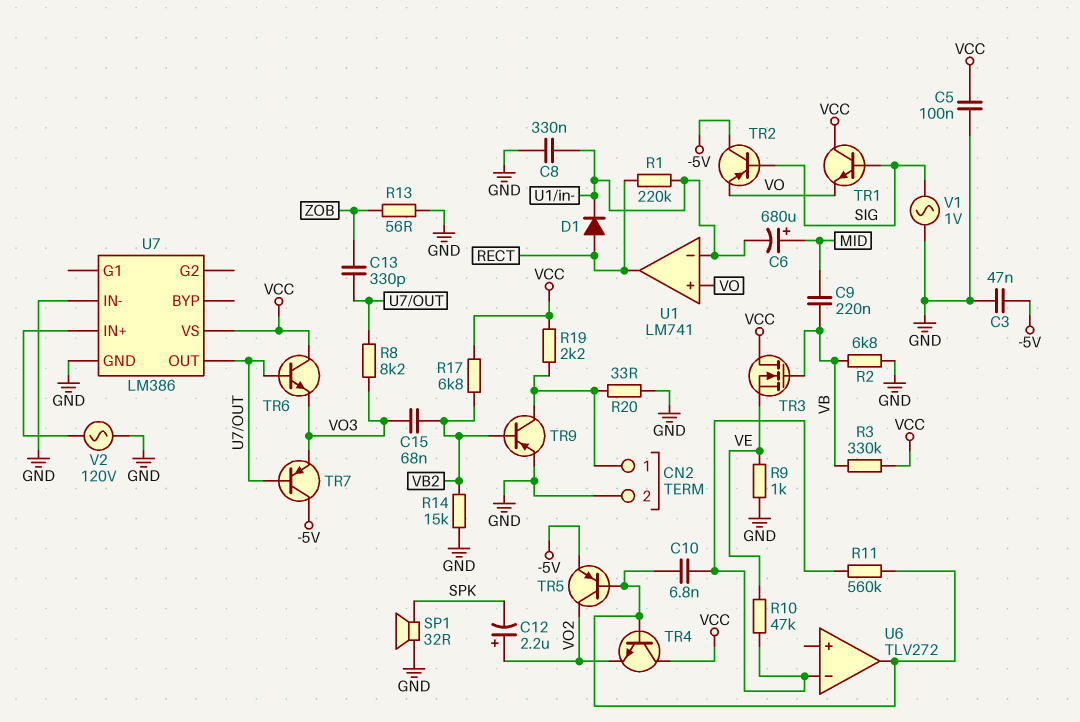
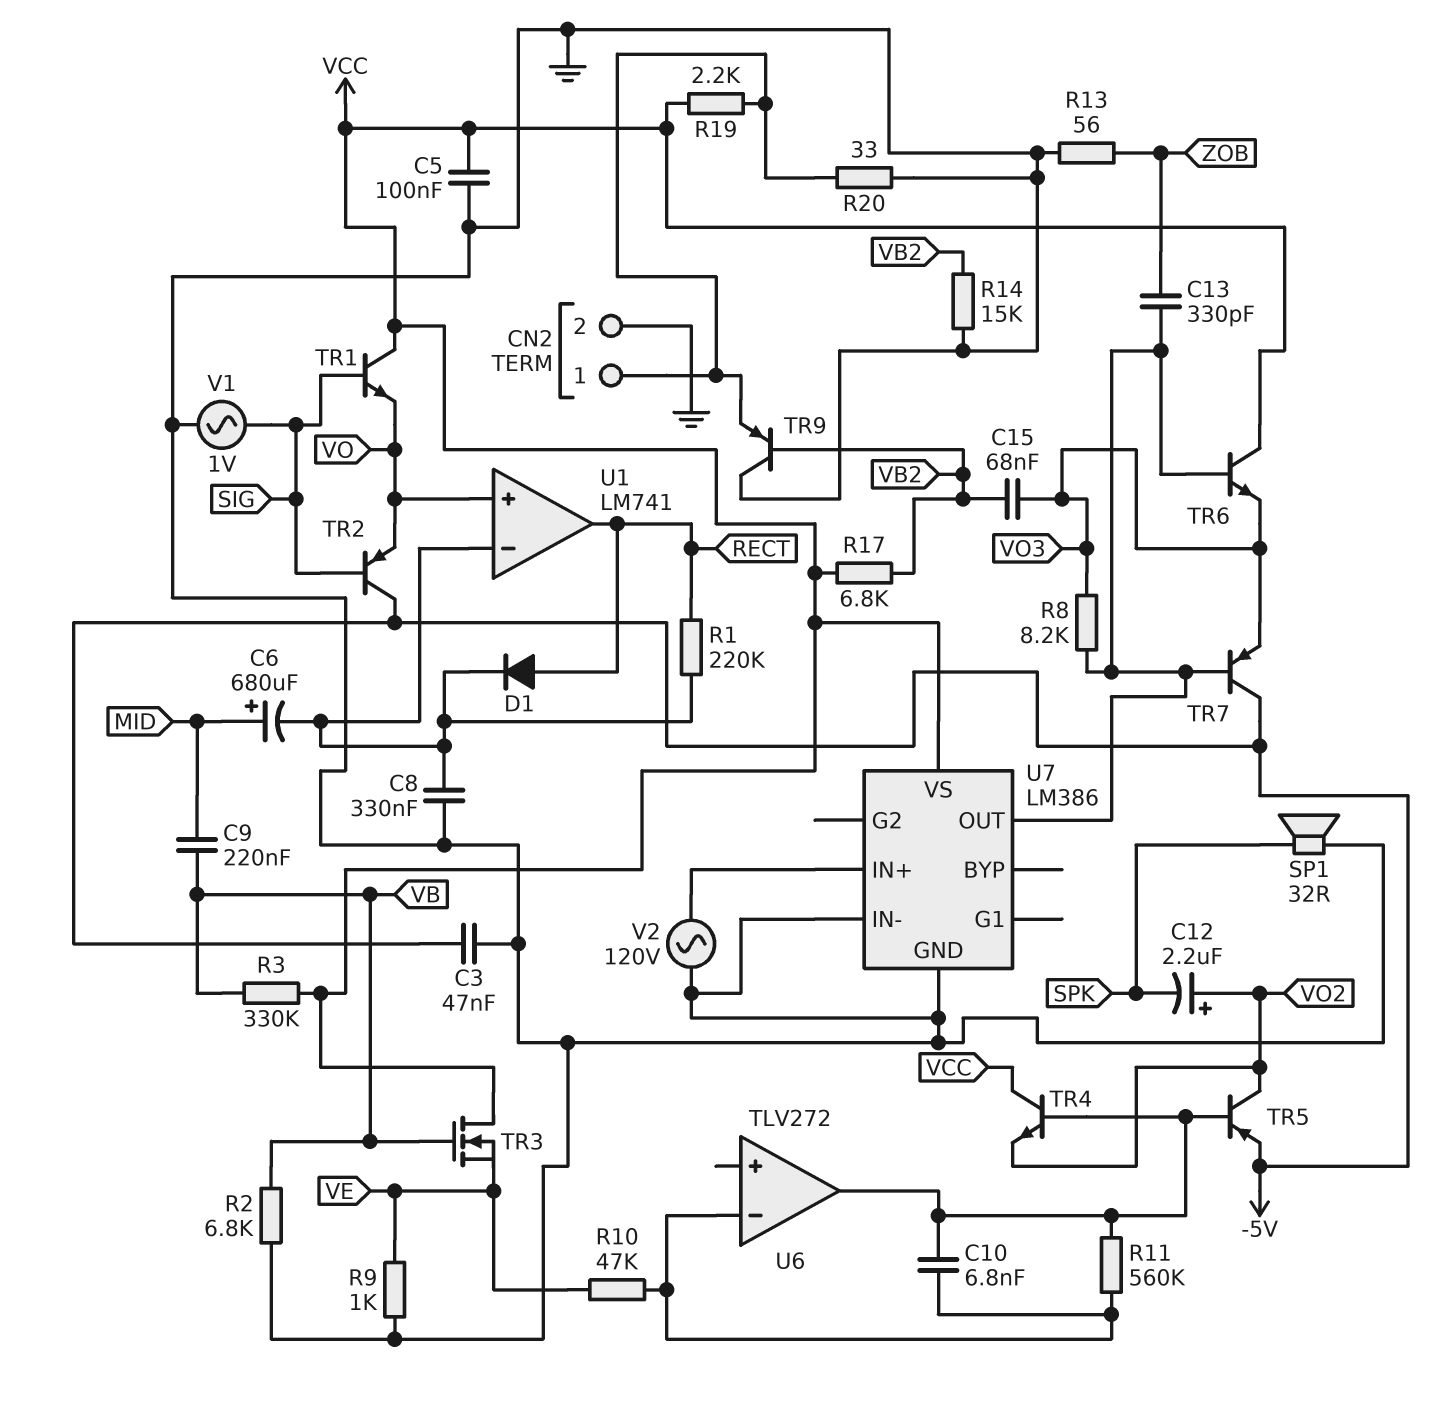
TR9: PNP (B VB2, C CN2/1, E GND) -> PNP (B VB2, C GND, E CN2/1)

